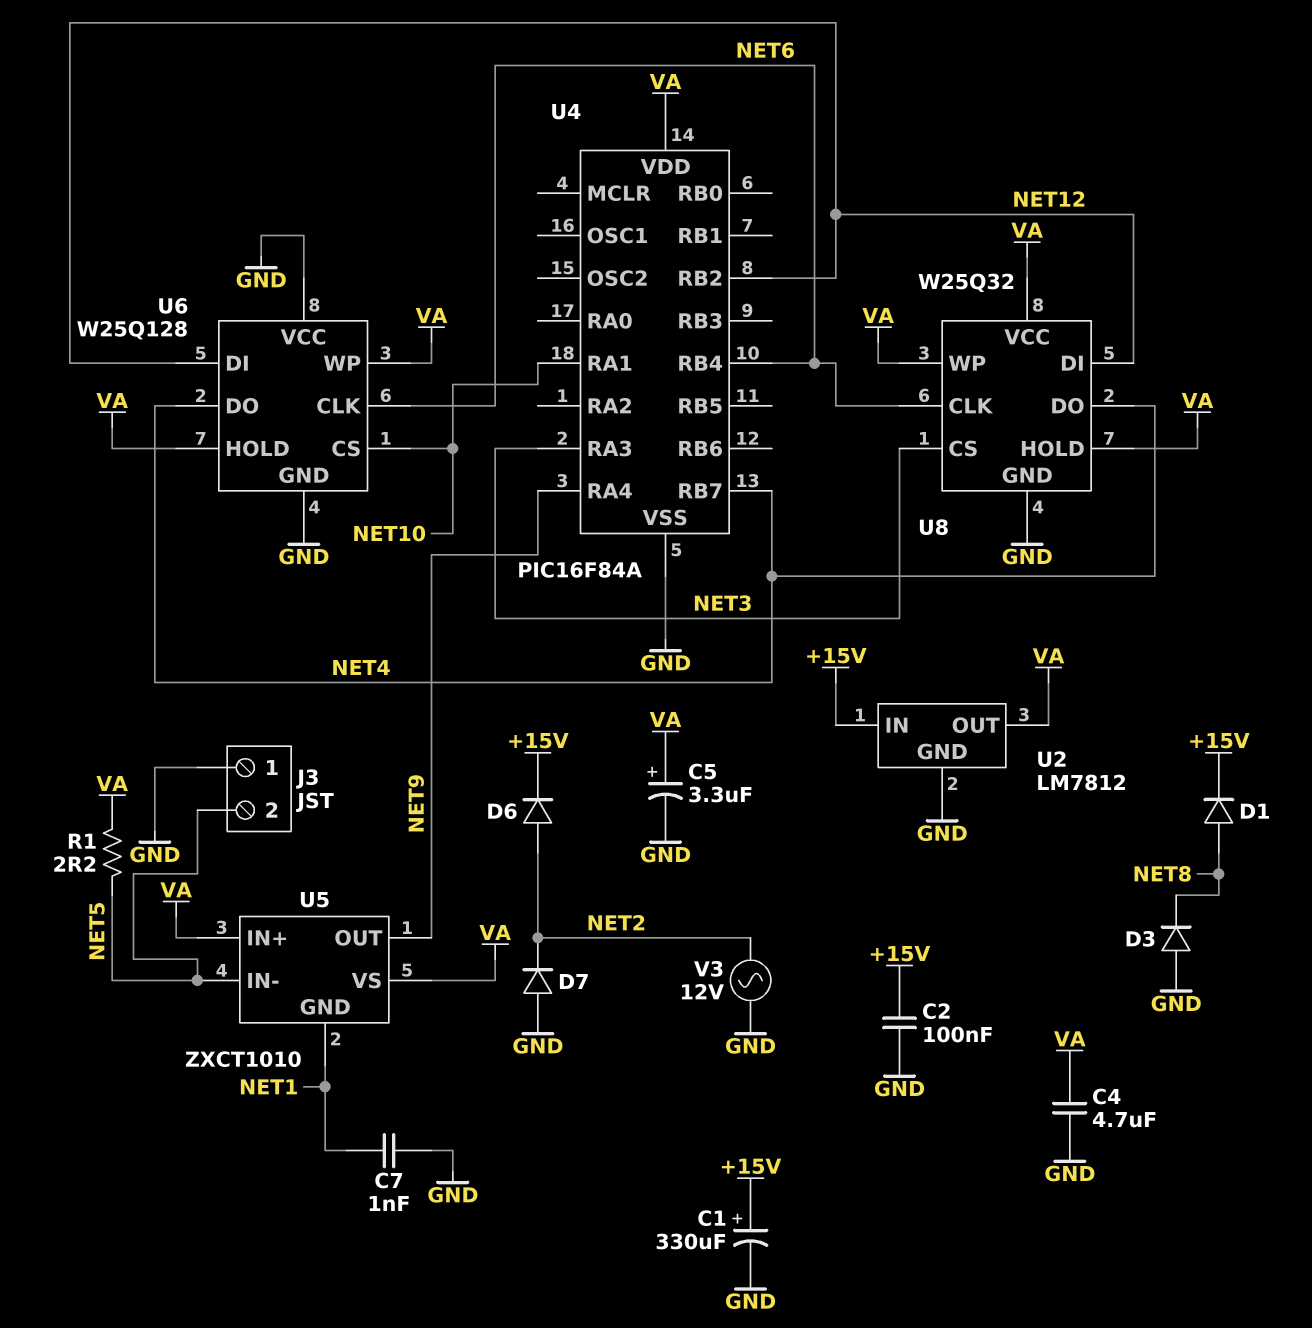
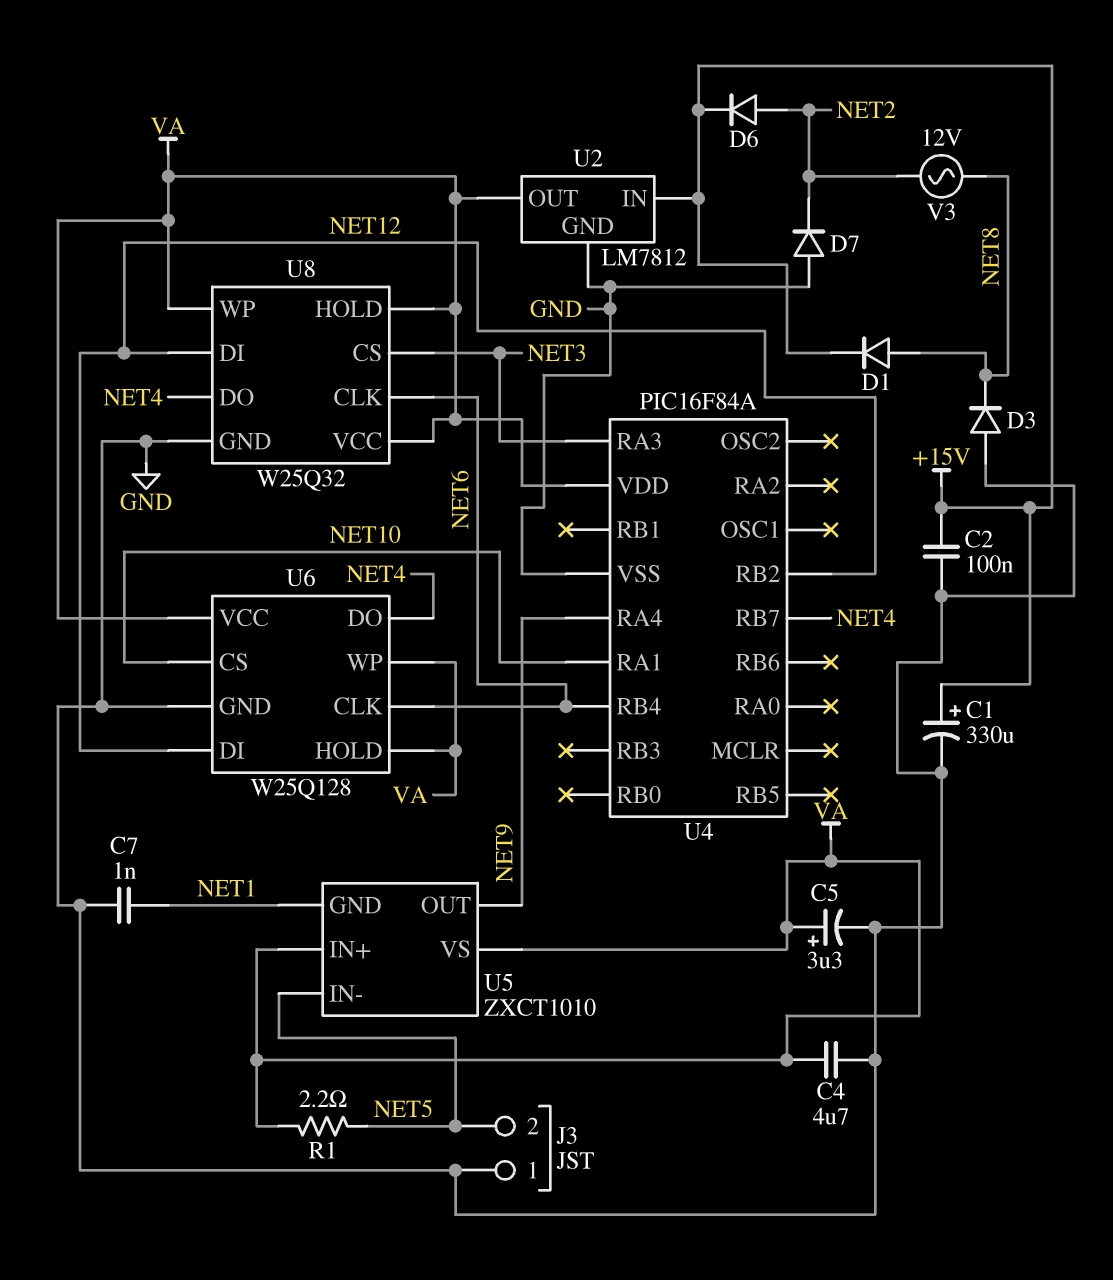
U6 pin VCC: GND -> VA
V3: AC 12V (GND, NET2) -> AC 12V (NET2, NET8)

